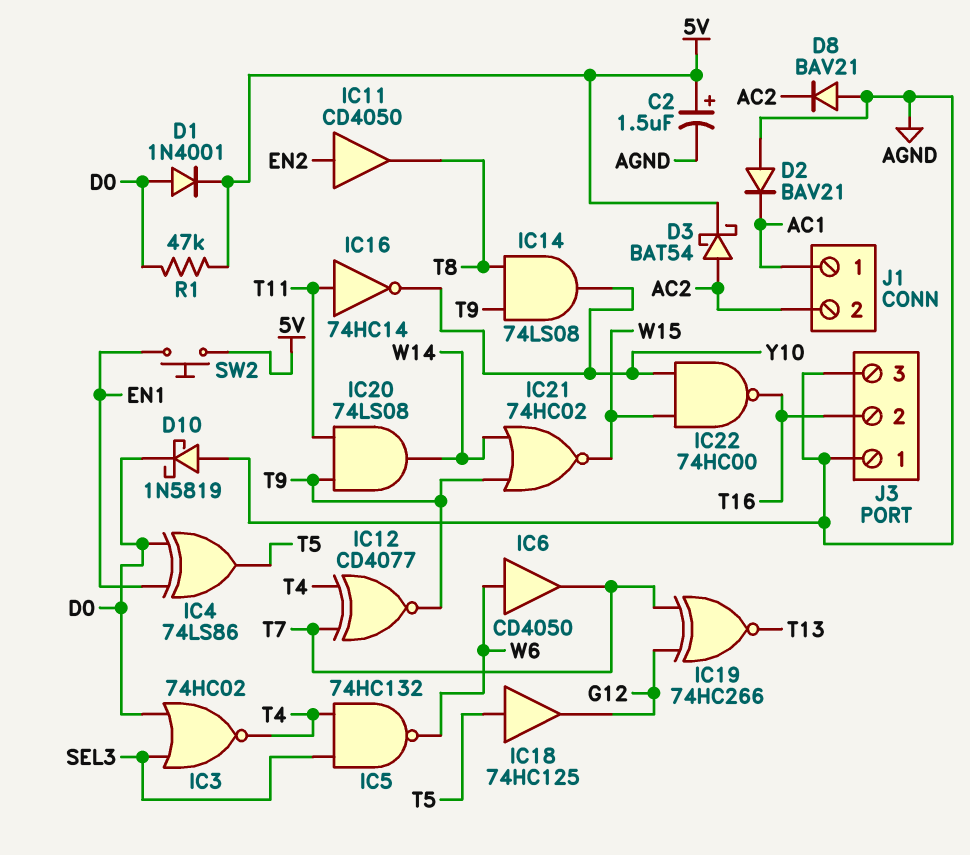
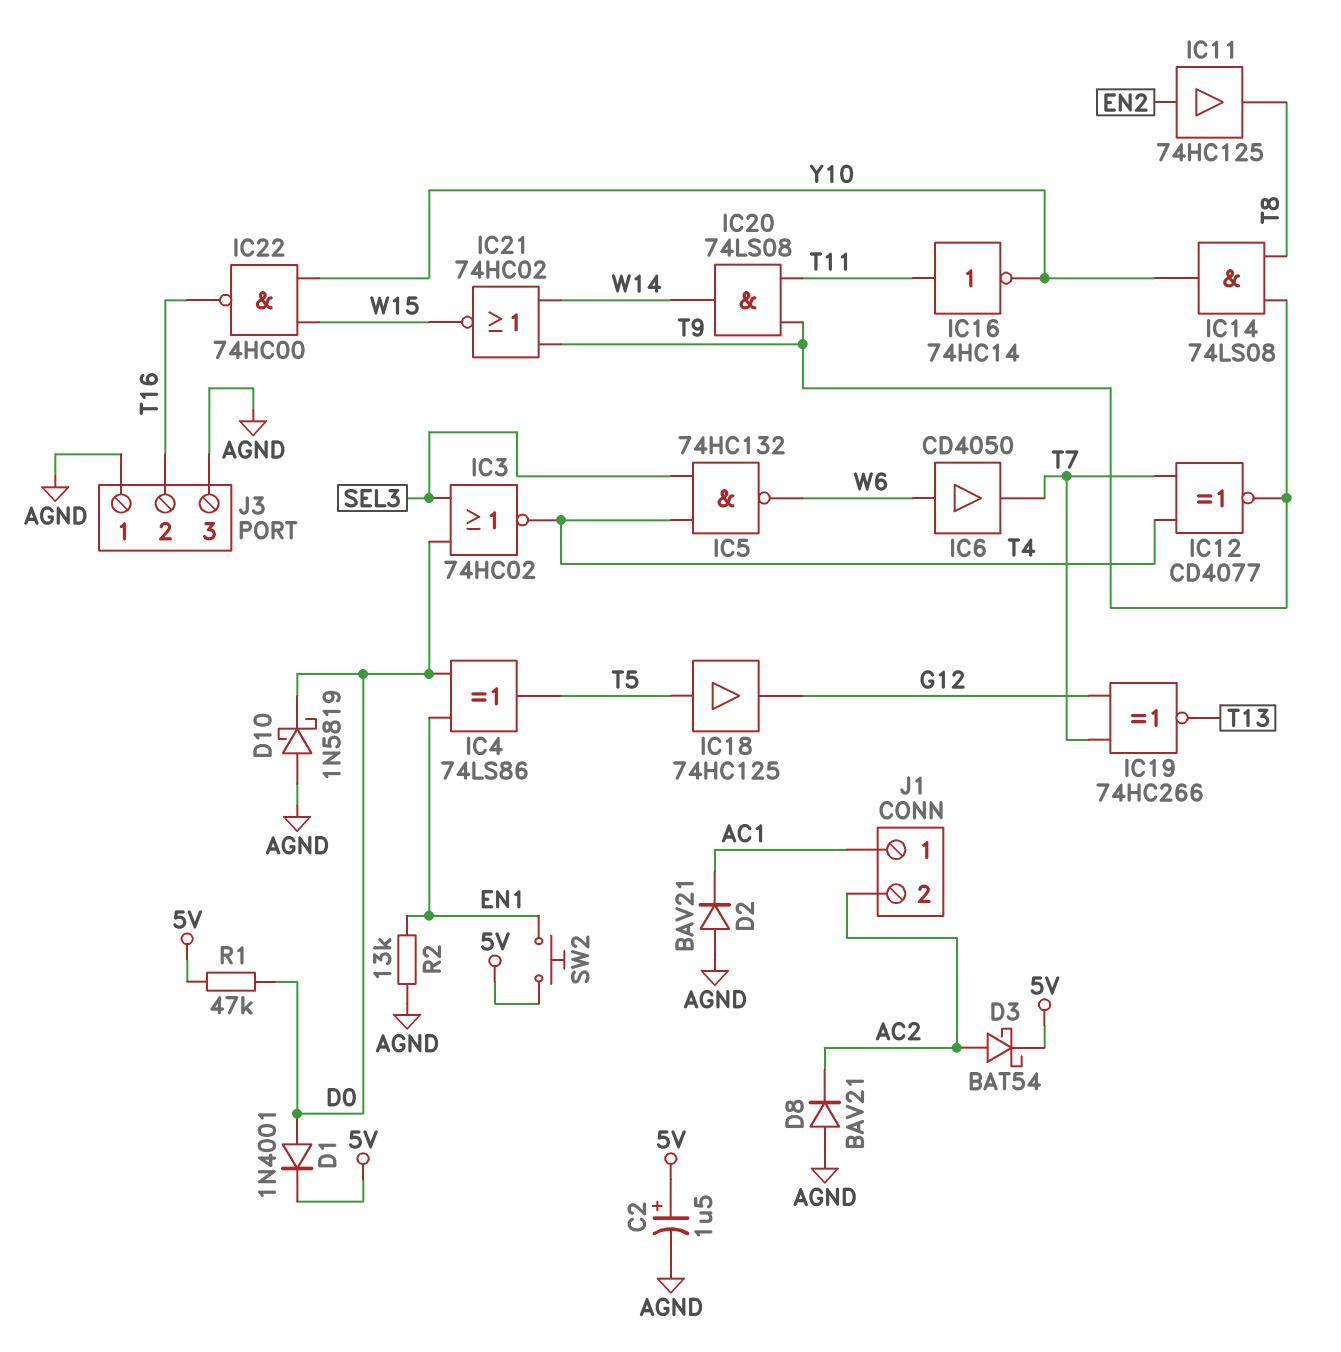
IC11: buffer CD4050 (in EN2, out T8) -> buffer 74HC125 (in EN2, out T8)
R2: none -> 13k (AGND, EN1)

